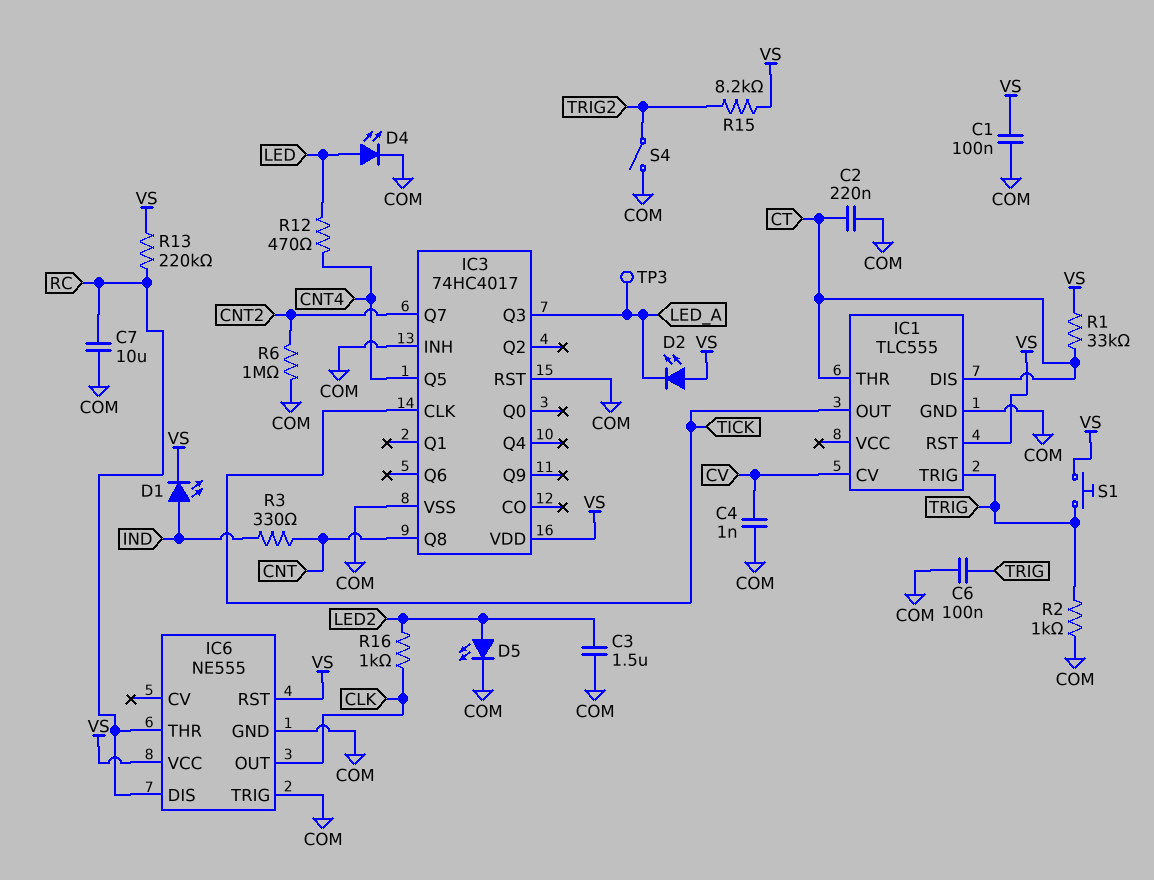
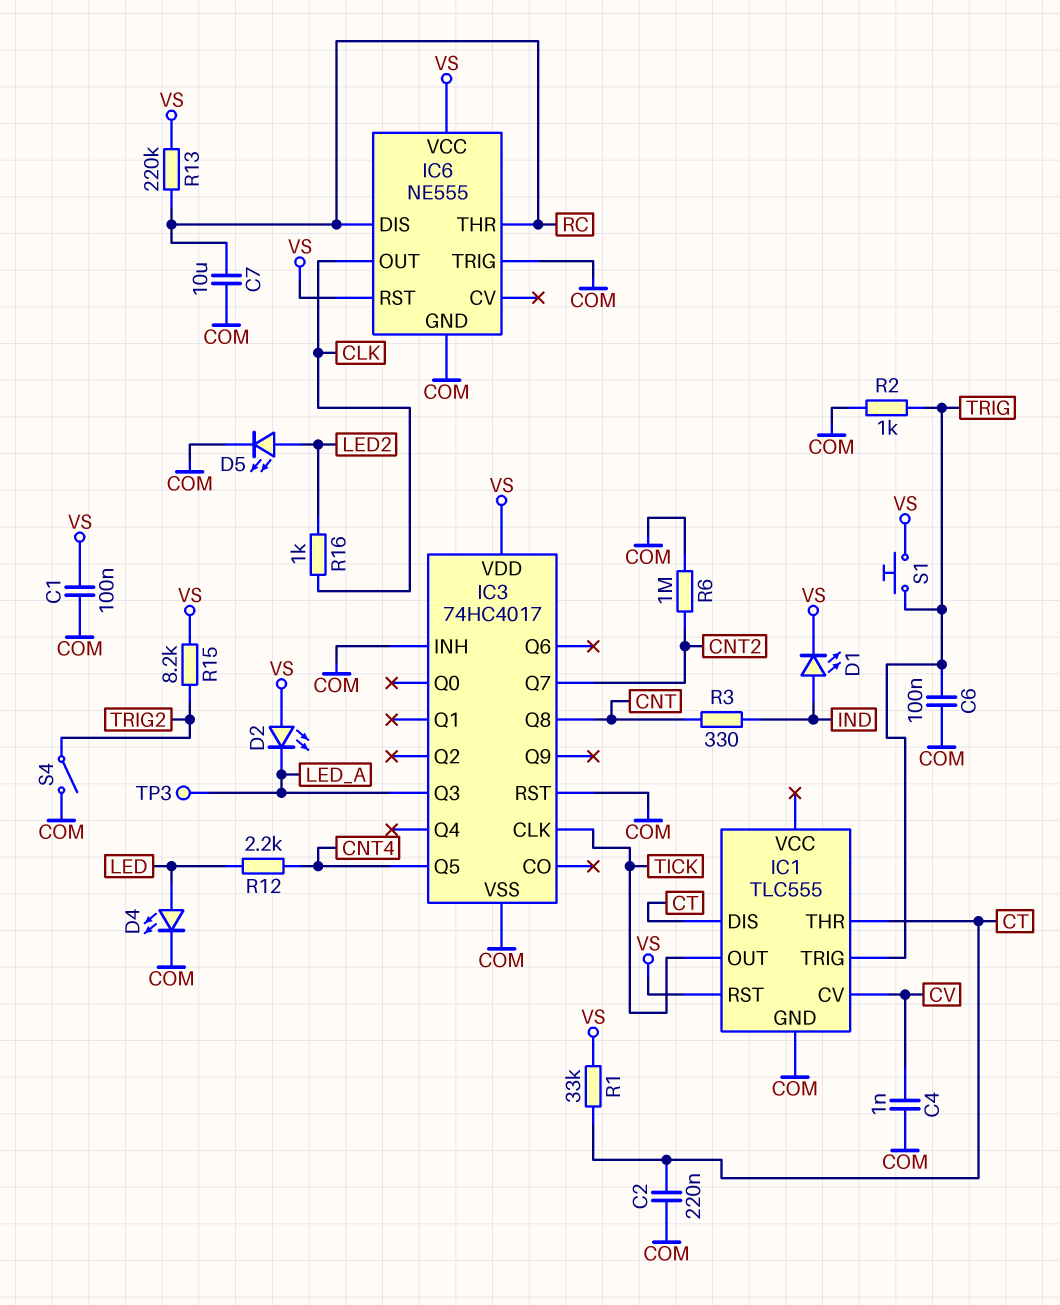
C3: 1.5uF (COM, LED2) -> none
R12: 470 (CNT4, LED) -> 2.2k (CNT4, LED)

